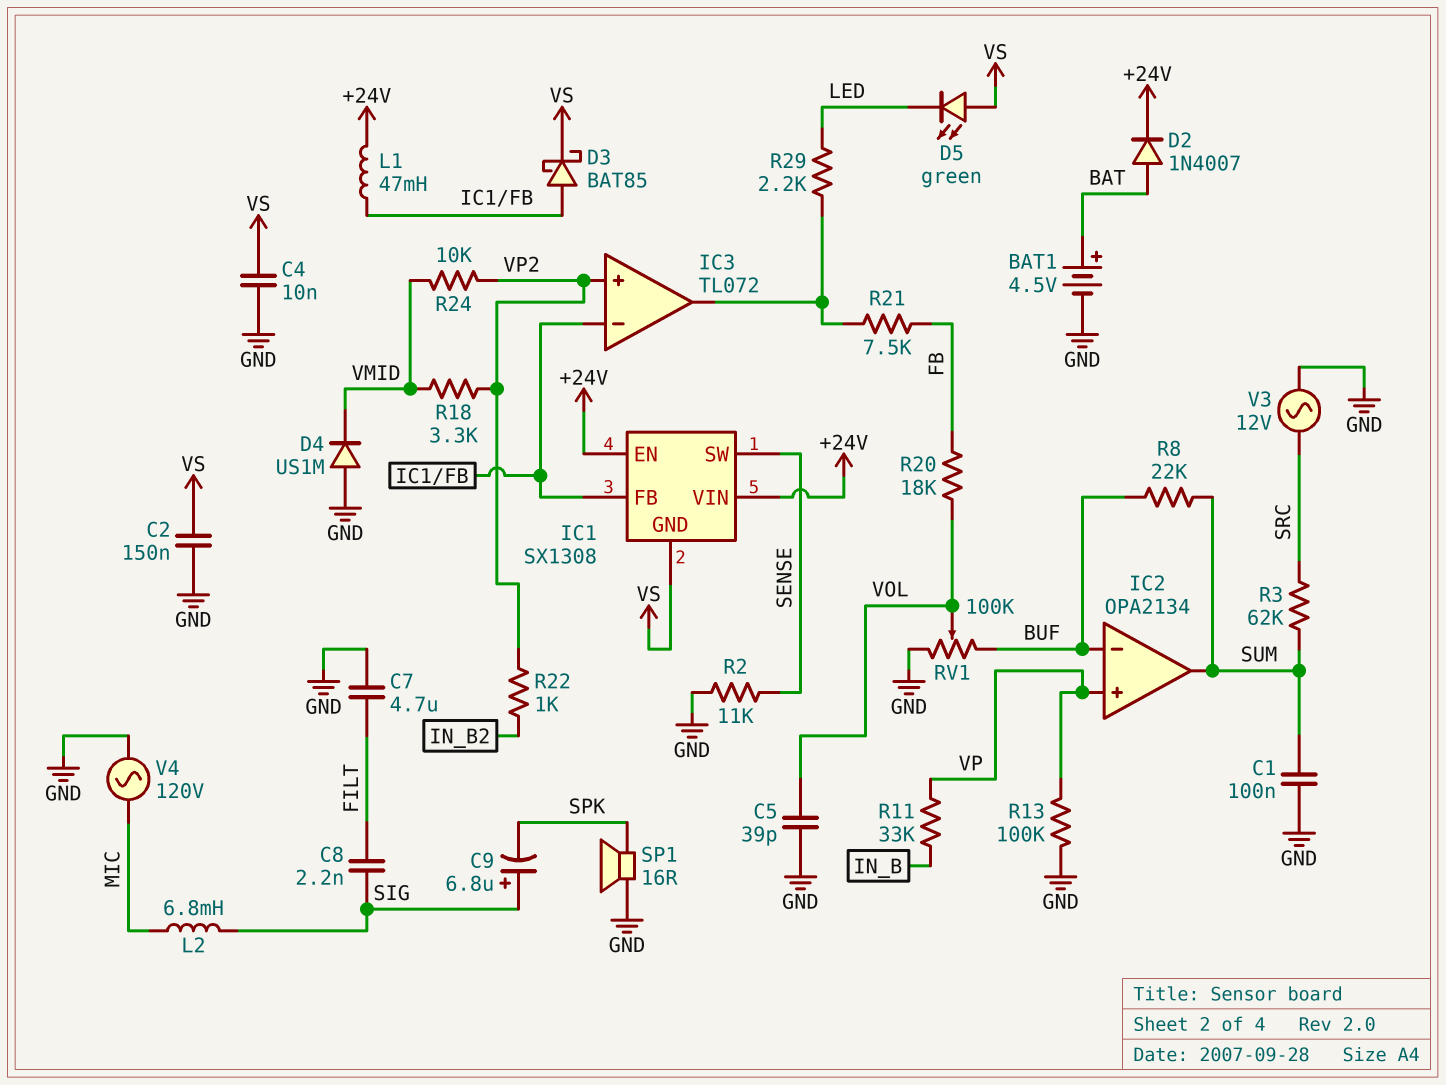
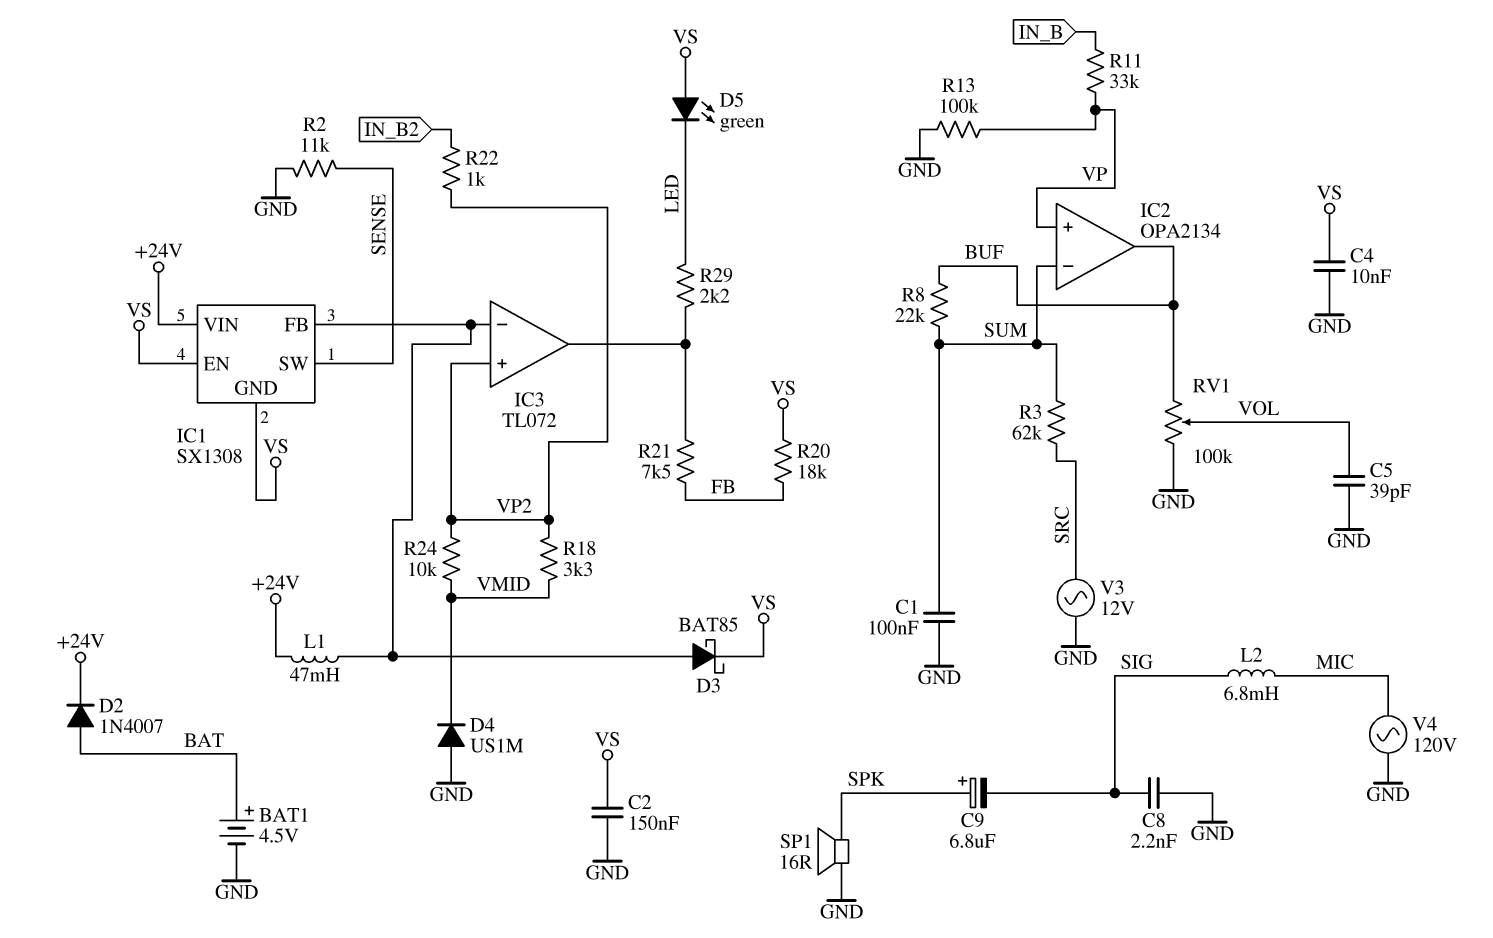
C7: 4.7uF (FILT, GND) -> none
C8: 2.2nF (FILT, SIG) -> 2.2nF (GND, SIG)
C9: 6.8uF (plus SIG, minus SPK) -> 6.8uF (plus SPK, minus SIG)
IC1 pin EN: +24V -> VS
IC2 pin in-: BUF -> SUM
IC2 pin out: SUM -> BUF
R20: 18k (FB, VOL) -> 18k (FB, VS)

